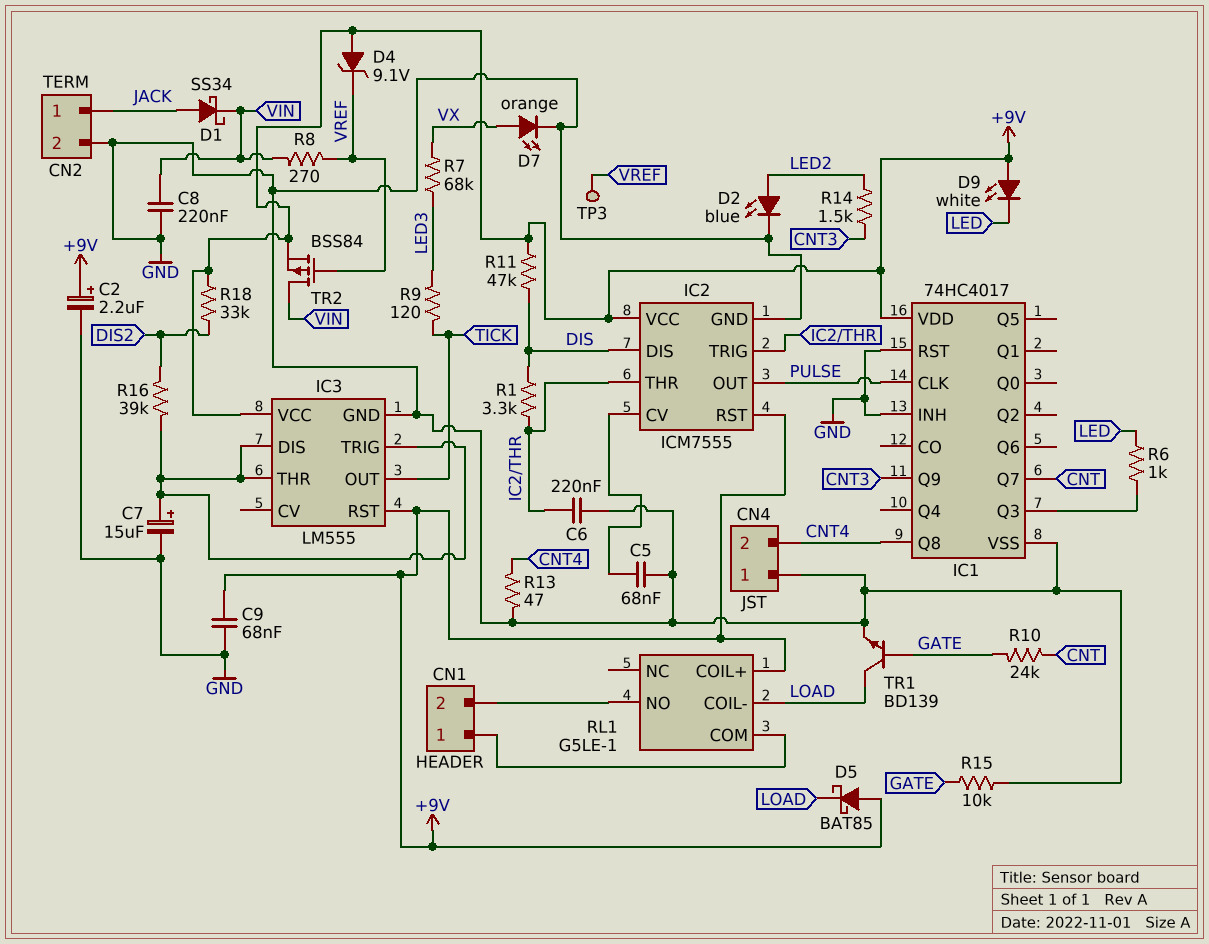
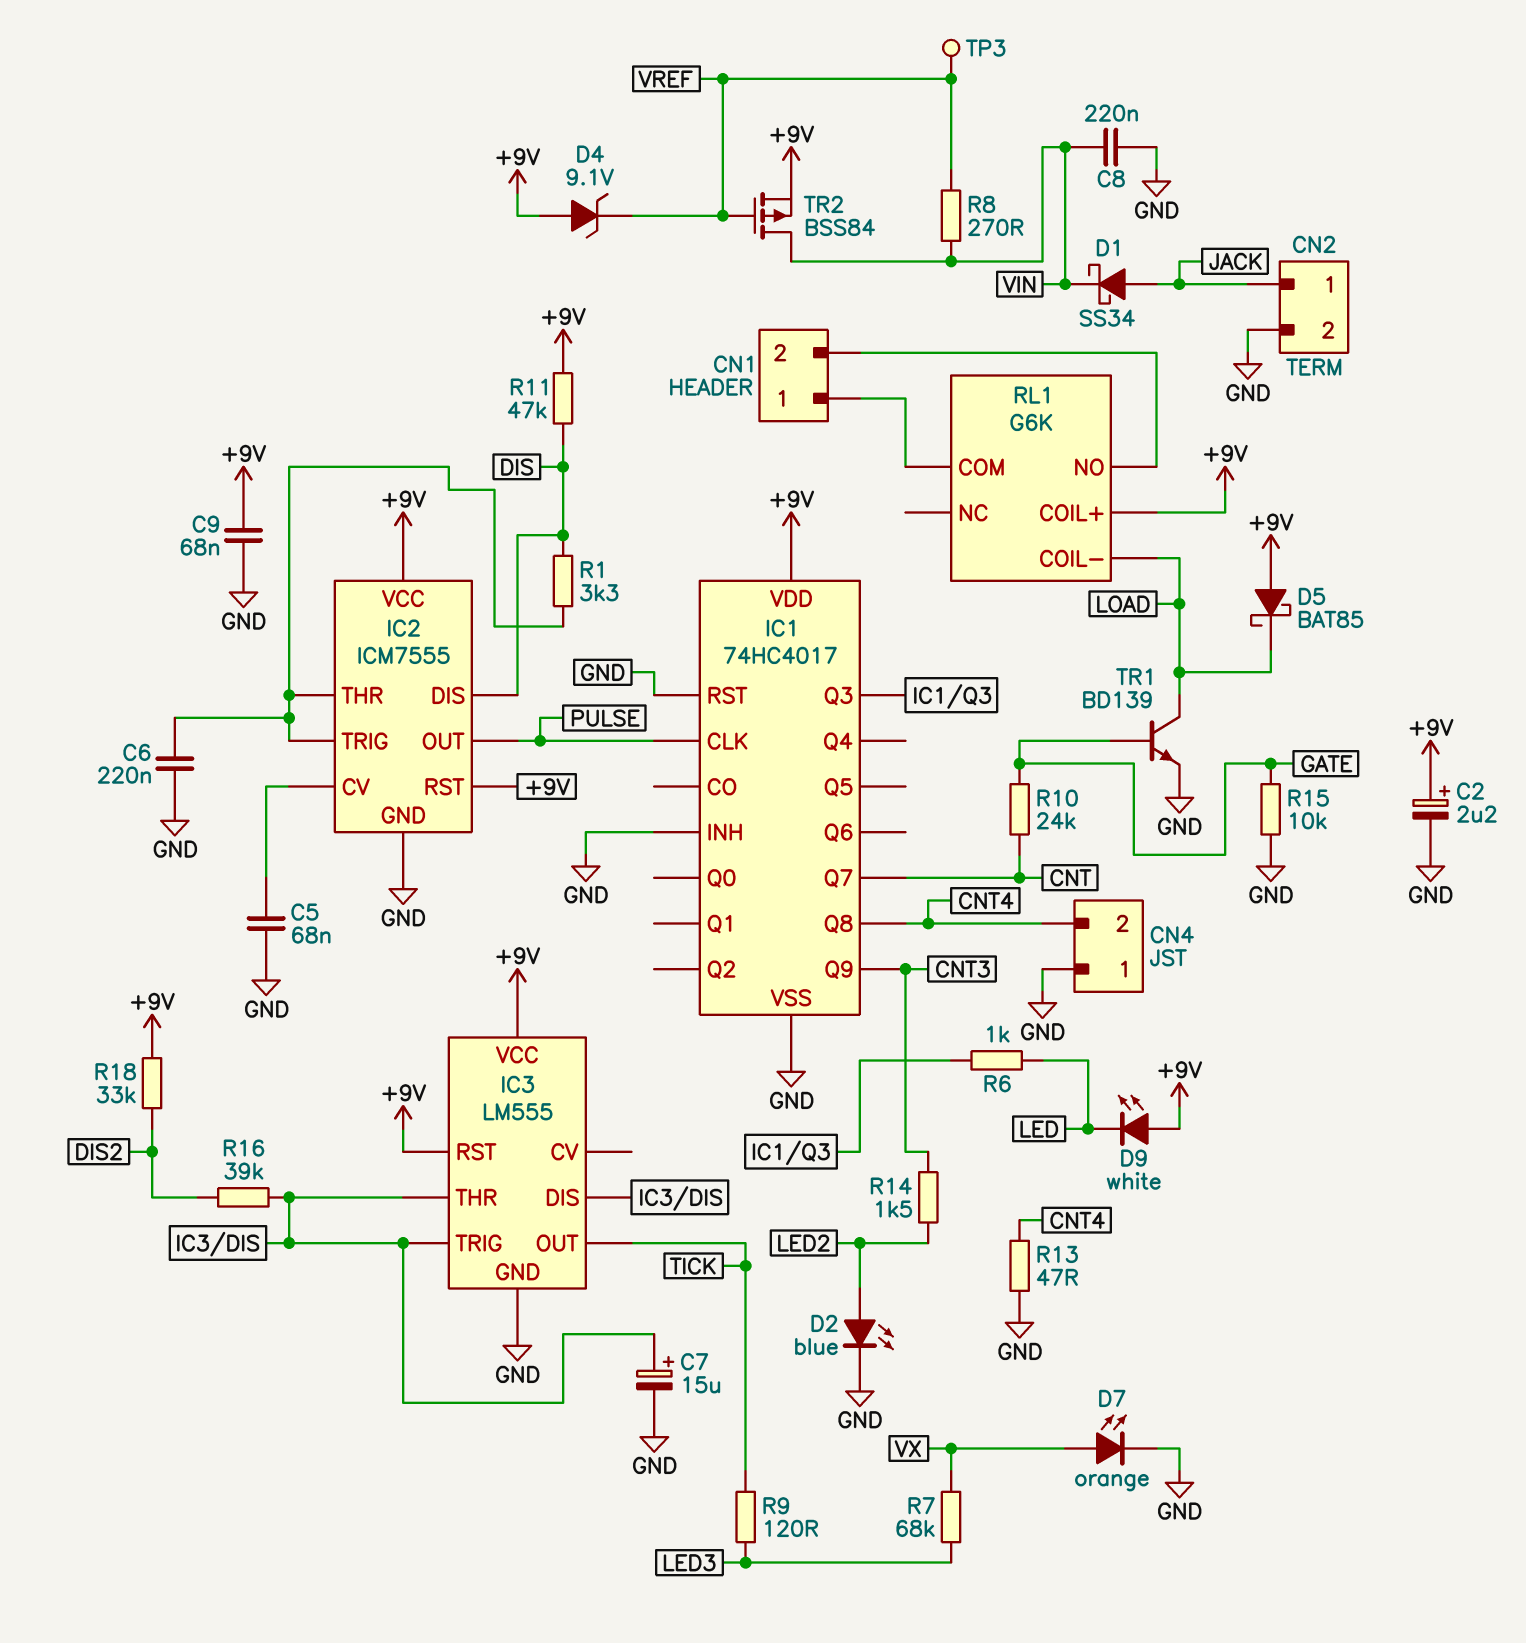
RL1: G5LE-1 -> G6K

